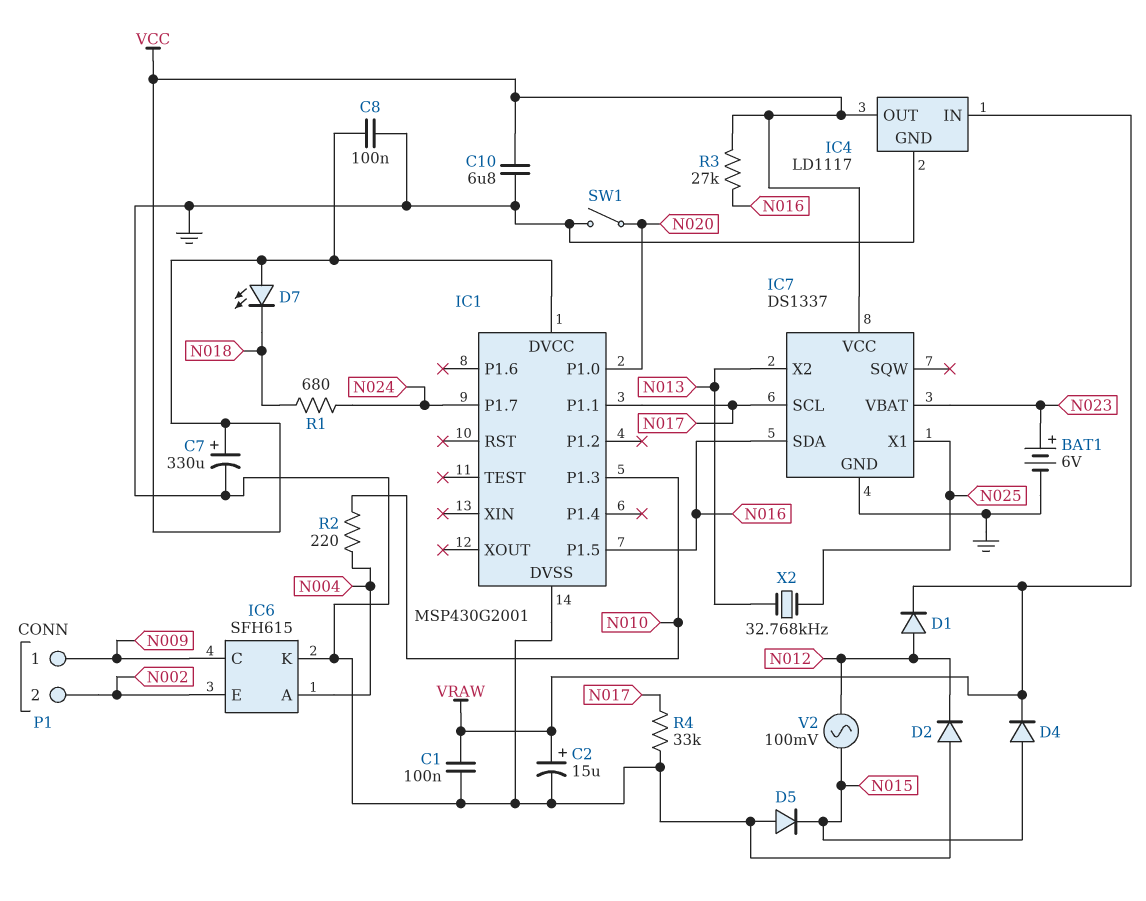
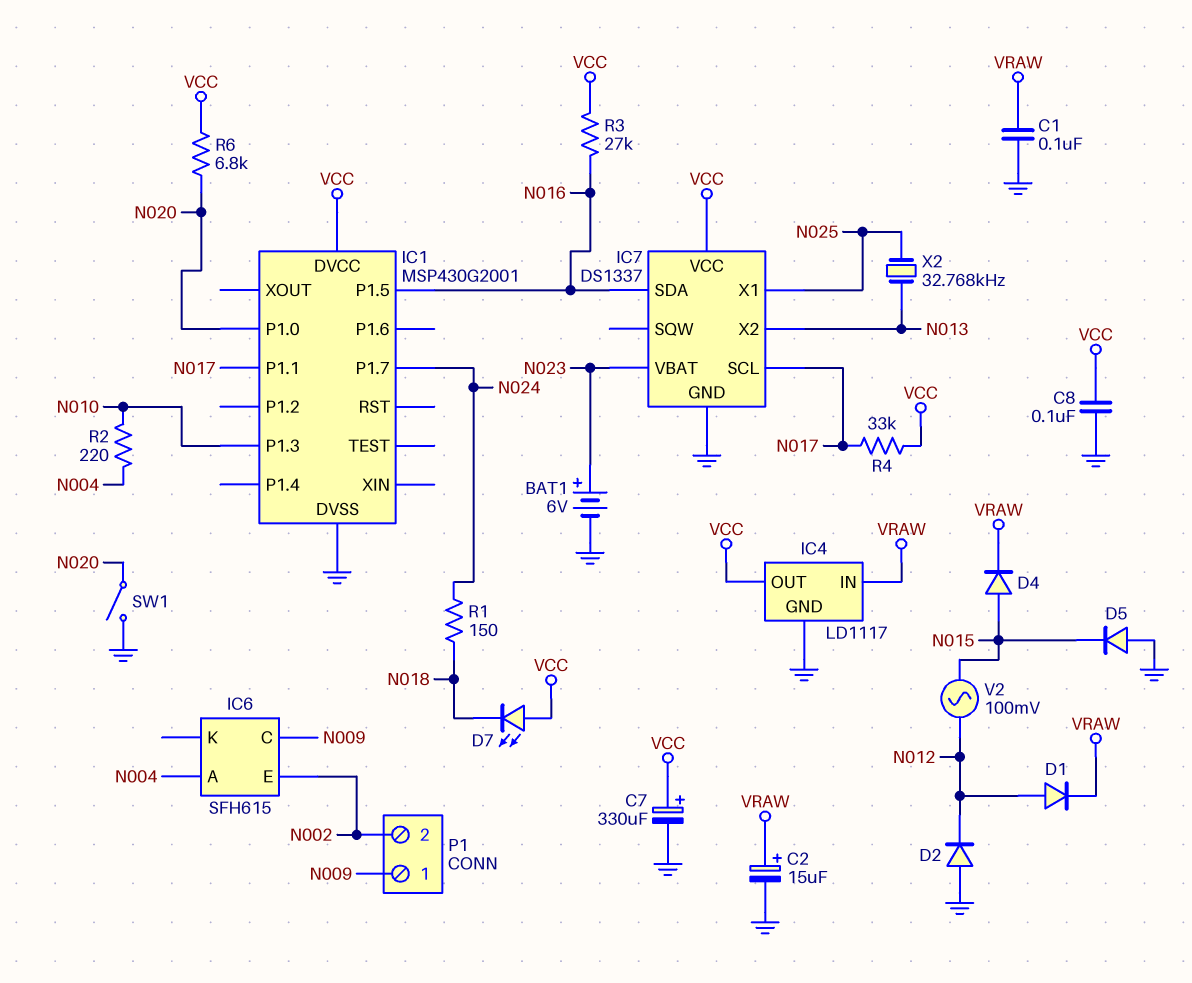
C10: 6.8uF (GND, VCC) -> none
IC6 pin K: GND -> none
R1: 680 (N018, N024) -> 150 (N018, N024)
R4: 33k (GND, N017) -> 33k (N017, VCC)
R6: none -> 6.8k (N020, VCC)

